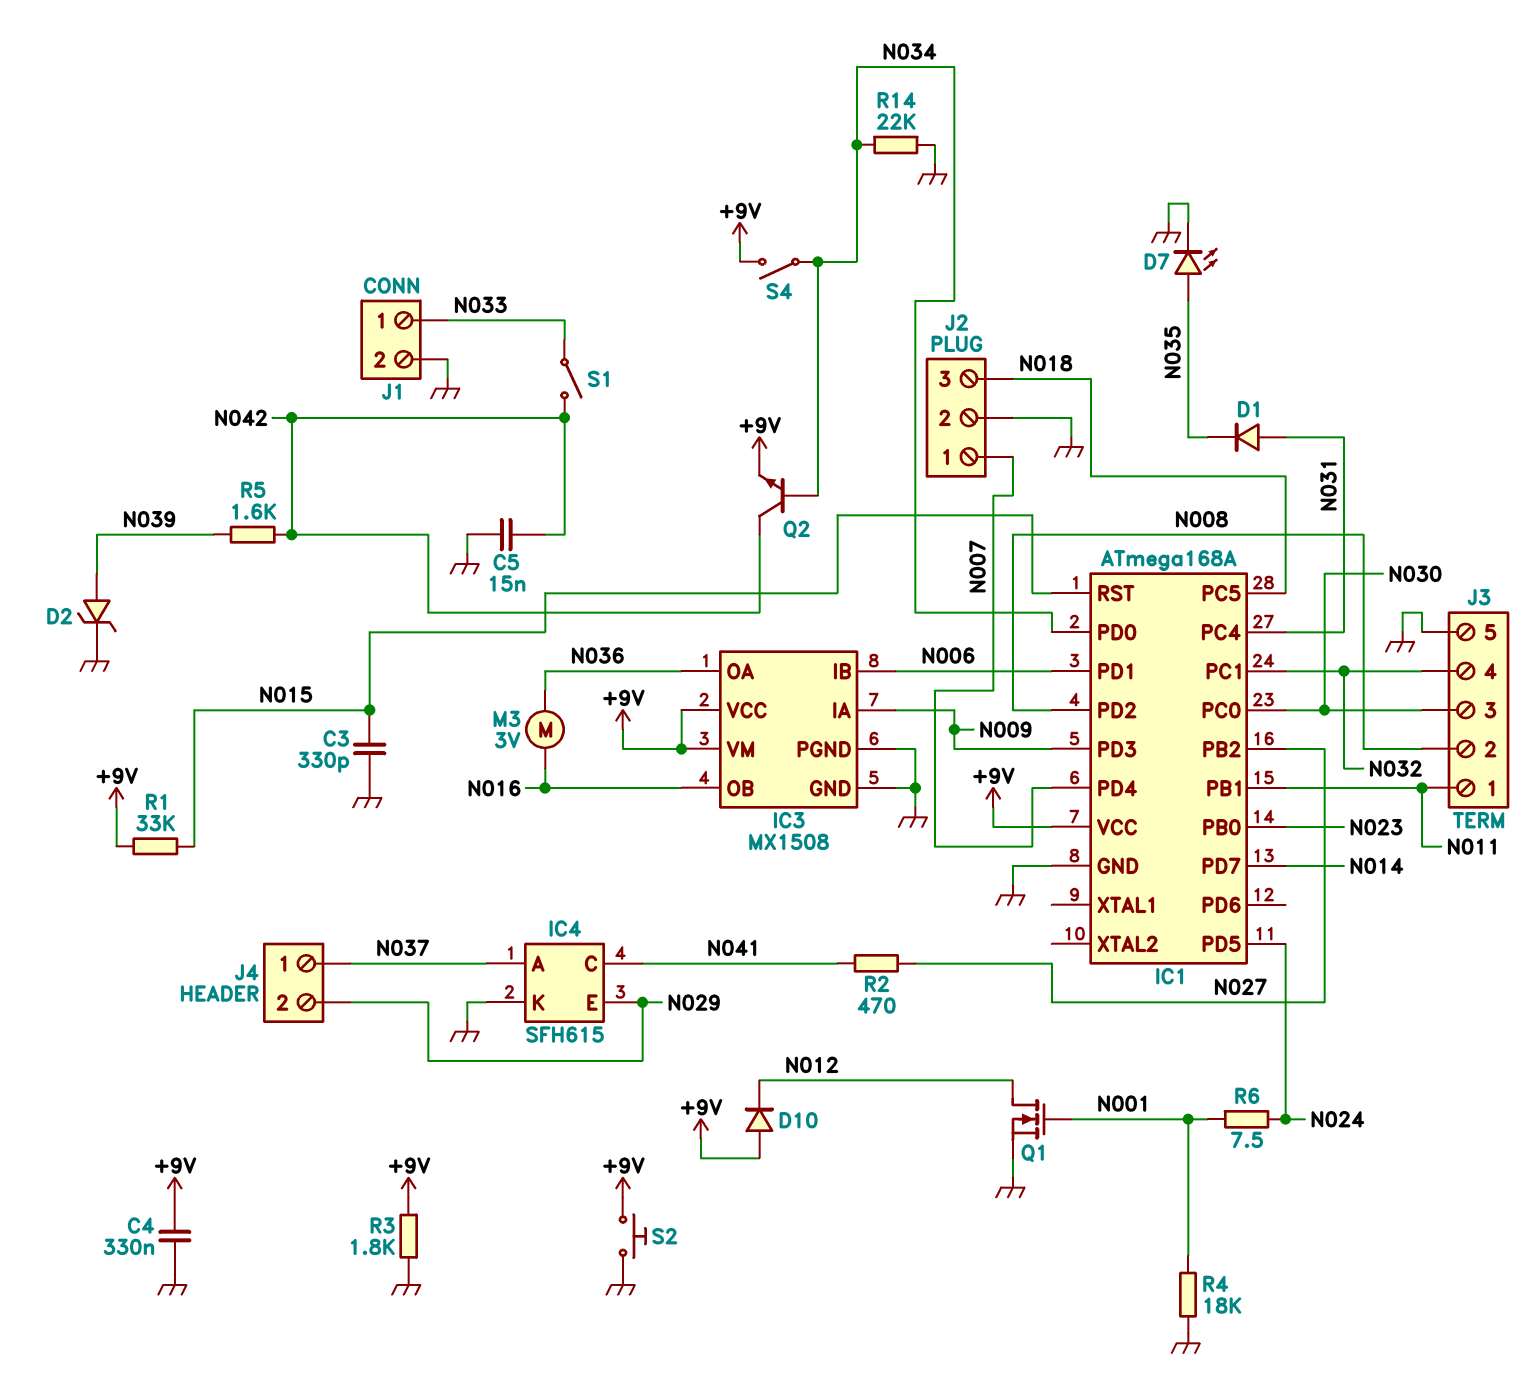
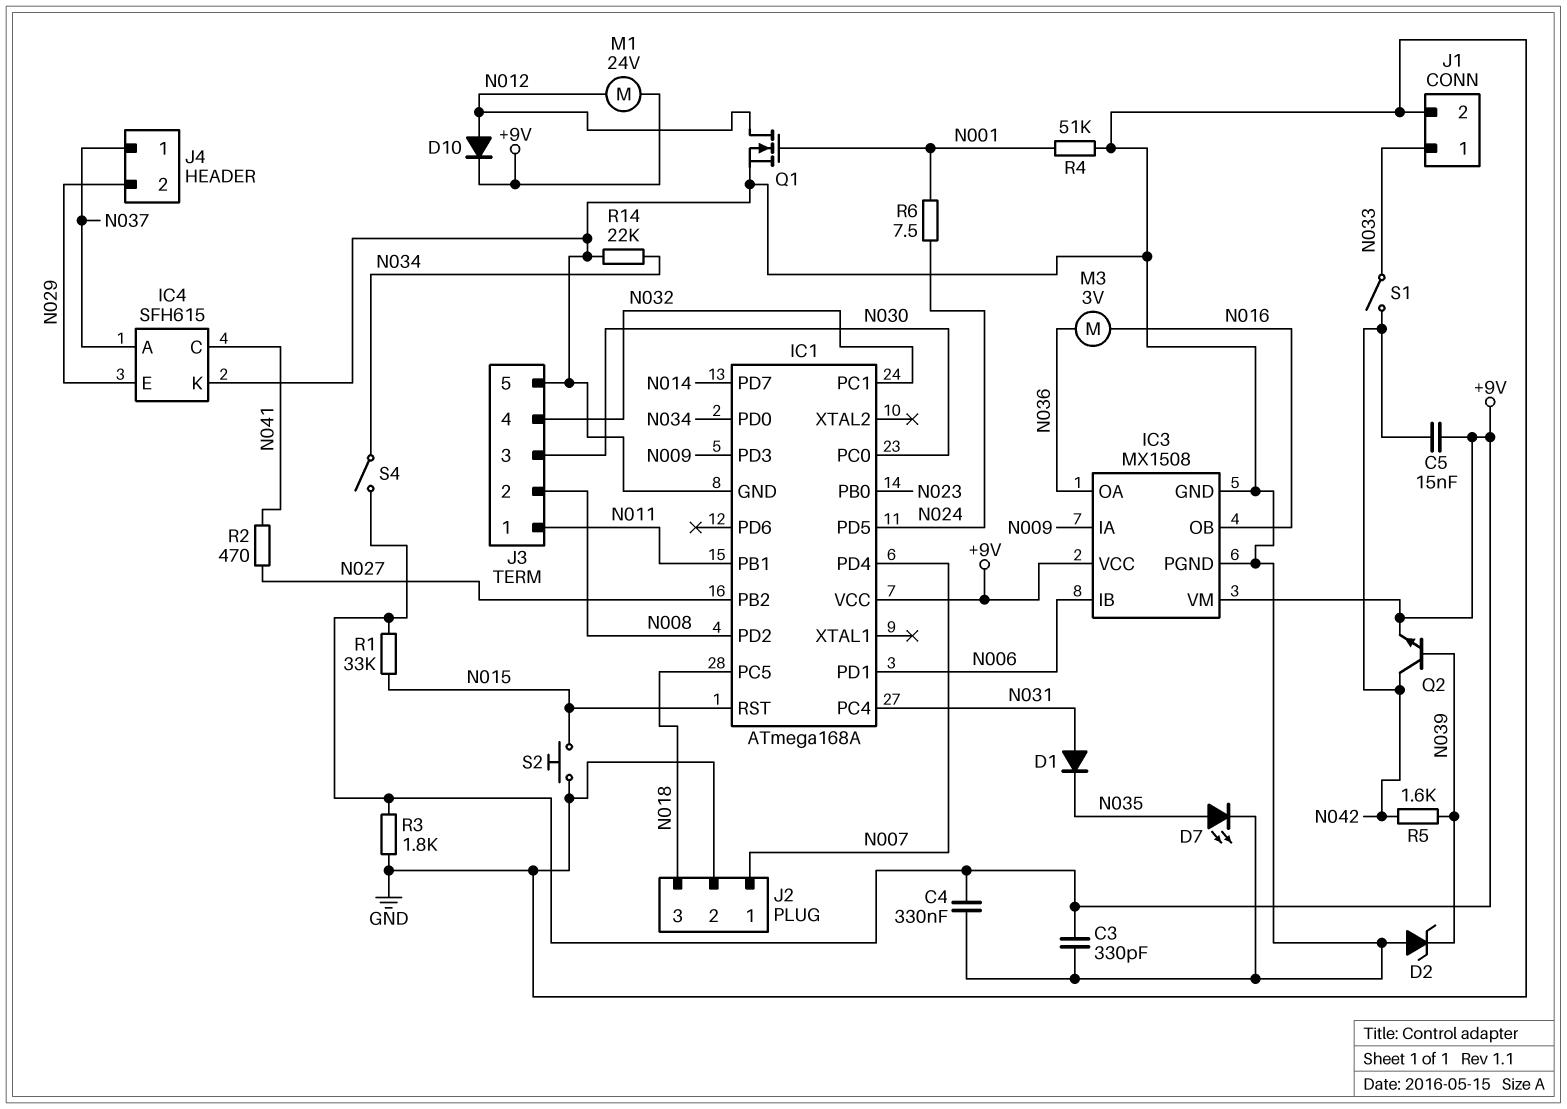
C3: 330pF (GND, N015) -> 330pF (+9V, GND)
C5: 15nF (GND, N042) -> 15nF (+9V, N042)
D2: zener (A N039, K GND) -> zener (A GND, K N039)
D10: diode (A +9V, K N012) -> diode (A N012, K +9V)
M1: none -> motor 24V (+9V, N012)
Q2: NPN (B N034, C N042, E +9V) -> NPN (B N039, C N042, E +9V)
R4: 18k (GND, N001) -> 51k (GND, N001)
S2: button (+9V, GND) -> button (GND, N015)

